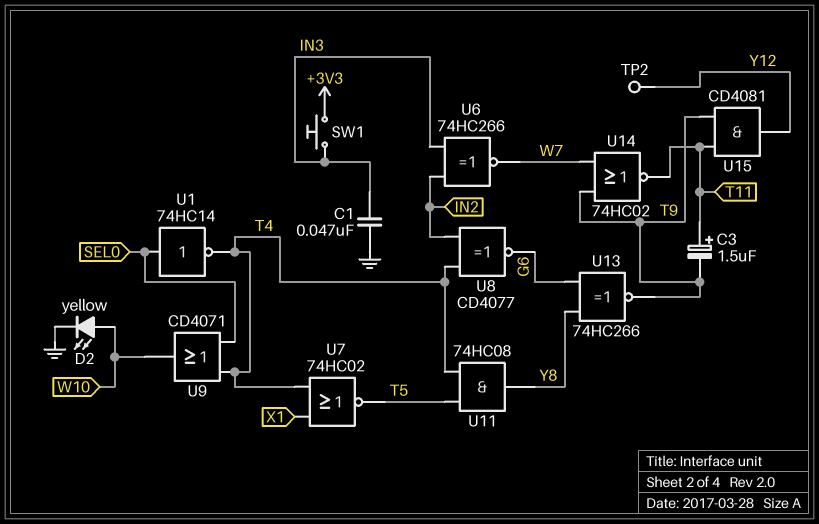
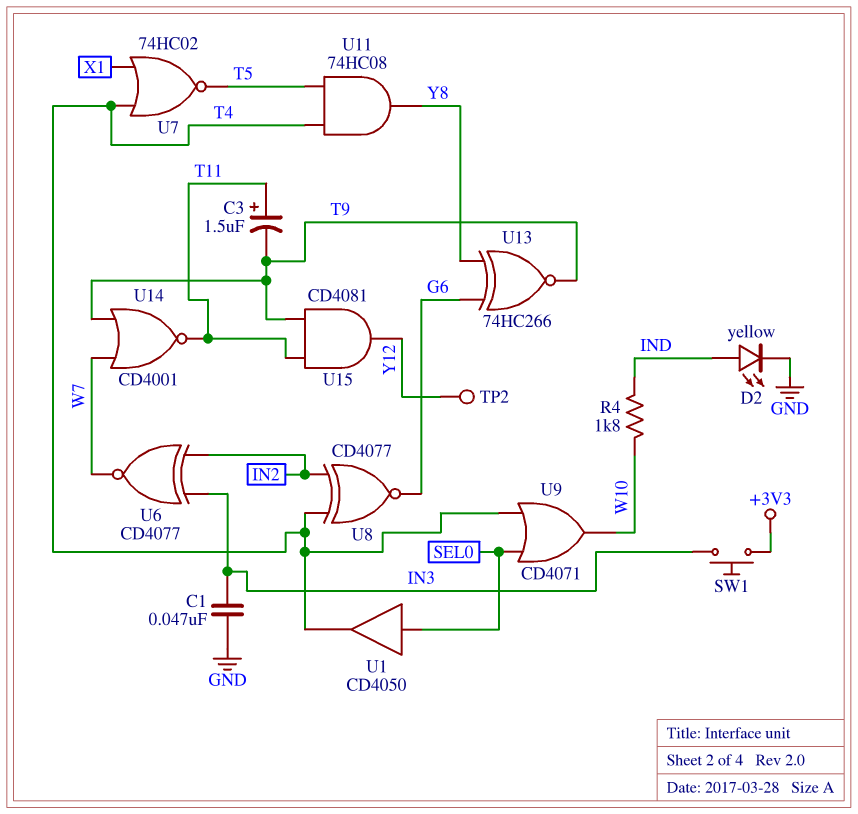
D2: LED yellow (A W10, K GND) -> LED yellow (A IND, K GND)
R4: none -> 1.8k (IND, W10)
U1: NOT 74HC14 (in SEL0, out T4) -> buffer CD4050 (in SEL0, out T4)
U6: XNOR 74HC266 (in IN2, in IN3, out W7) -> XNOR CD4077 (in IN2, in IN3, out W7)
U14: NOR 74HC02 (in T9, in W7, out T11) -> NOR CD4001 (in T9, in W7, out T11)

